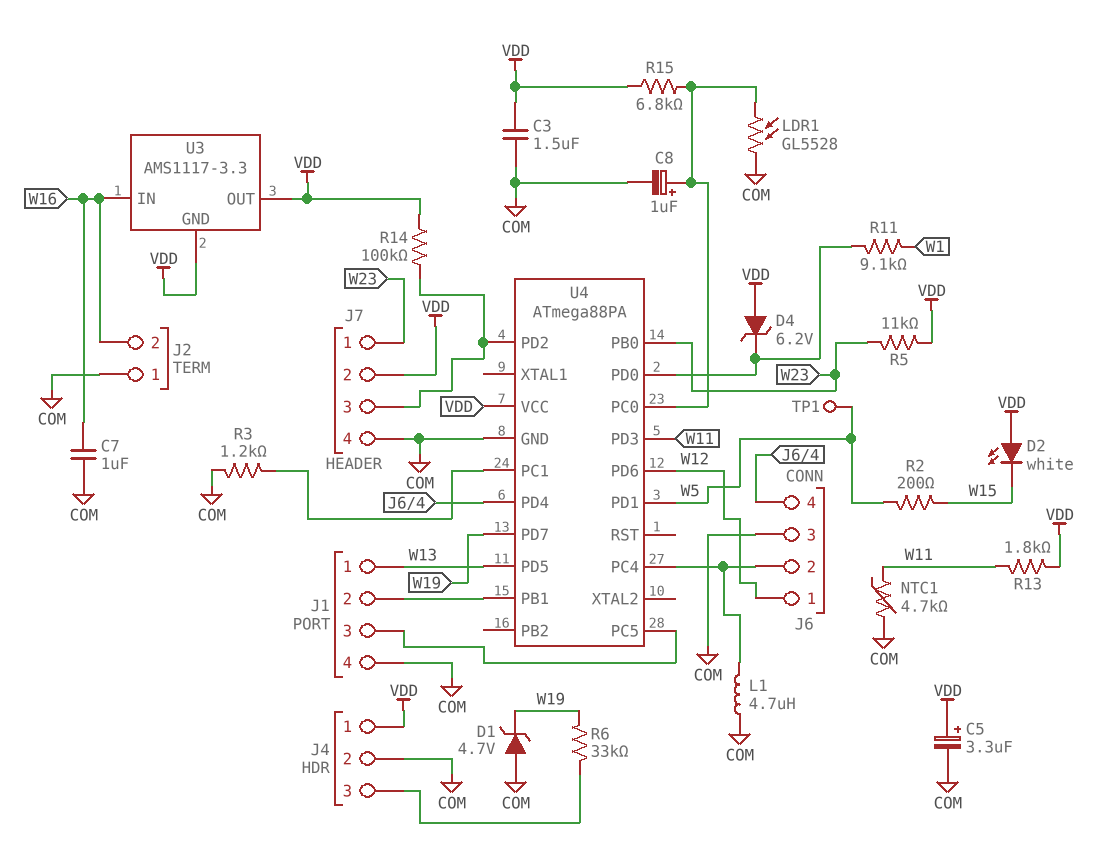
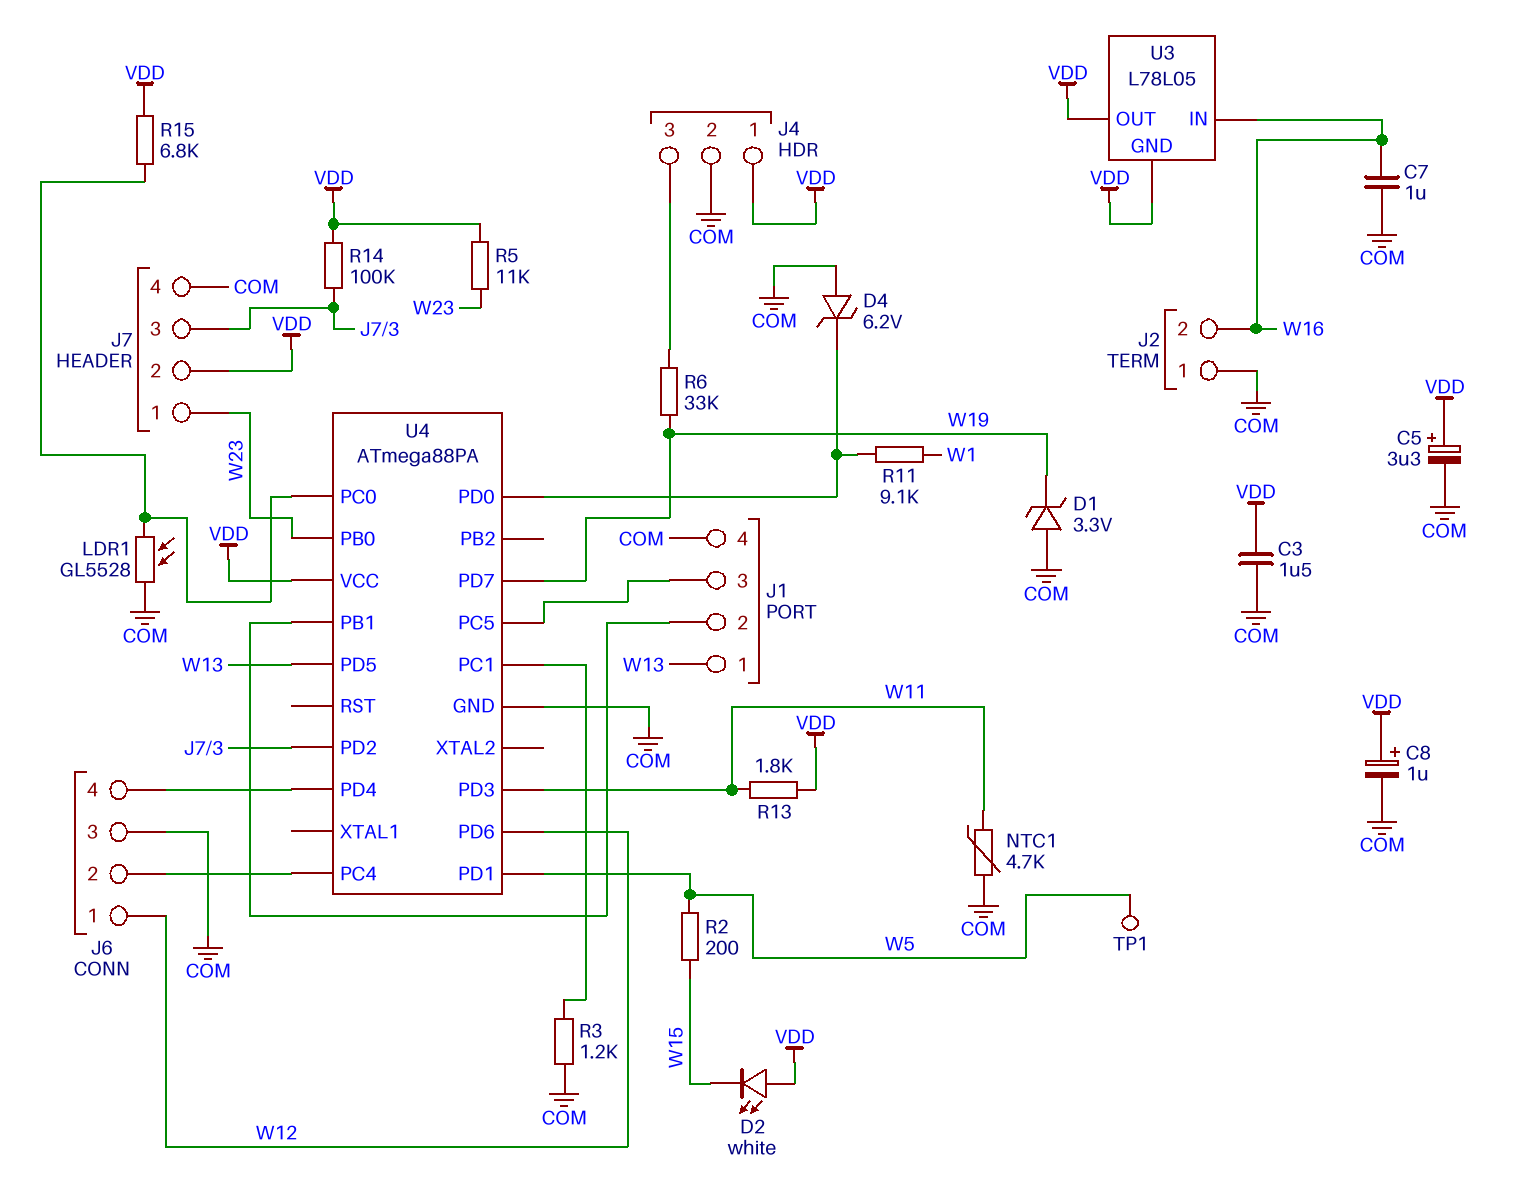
C8: 1uF (plus U4/PC0, minus COM) -> 1uF (plus VDD, minus COM)
D1: zener 4.7V (A COM, K W19) -> zener 3.3V (A COM, K W19)
D4: zener 6.2V (A VDD, K U4/PD0) -> zener 6.2V (A COM, K U4/PD0)
L1: 4.7uH (COM, J6/2) -> none
U3: AMS1117-3.3 -> L78L05

